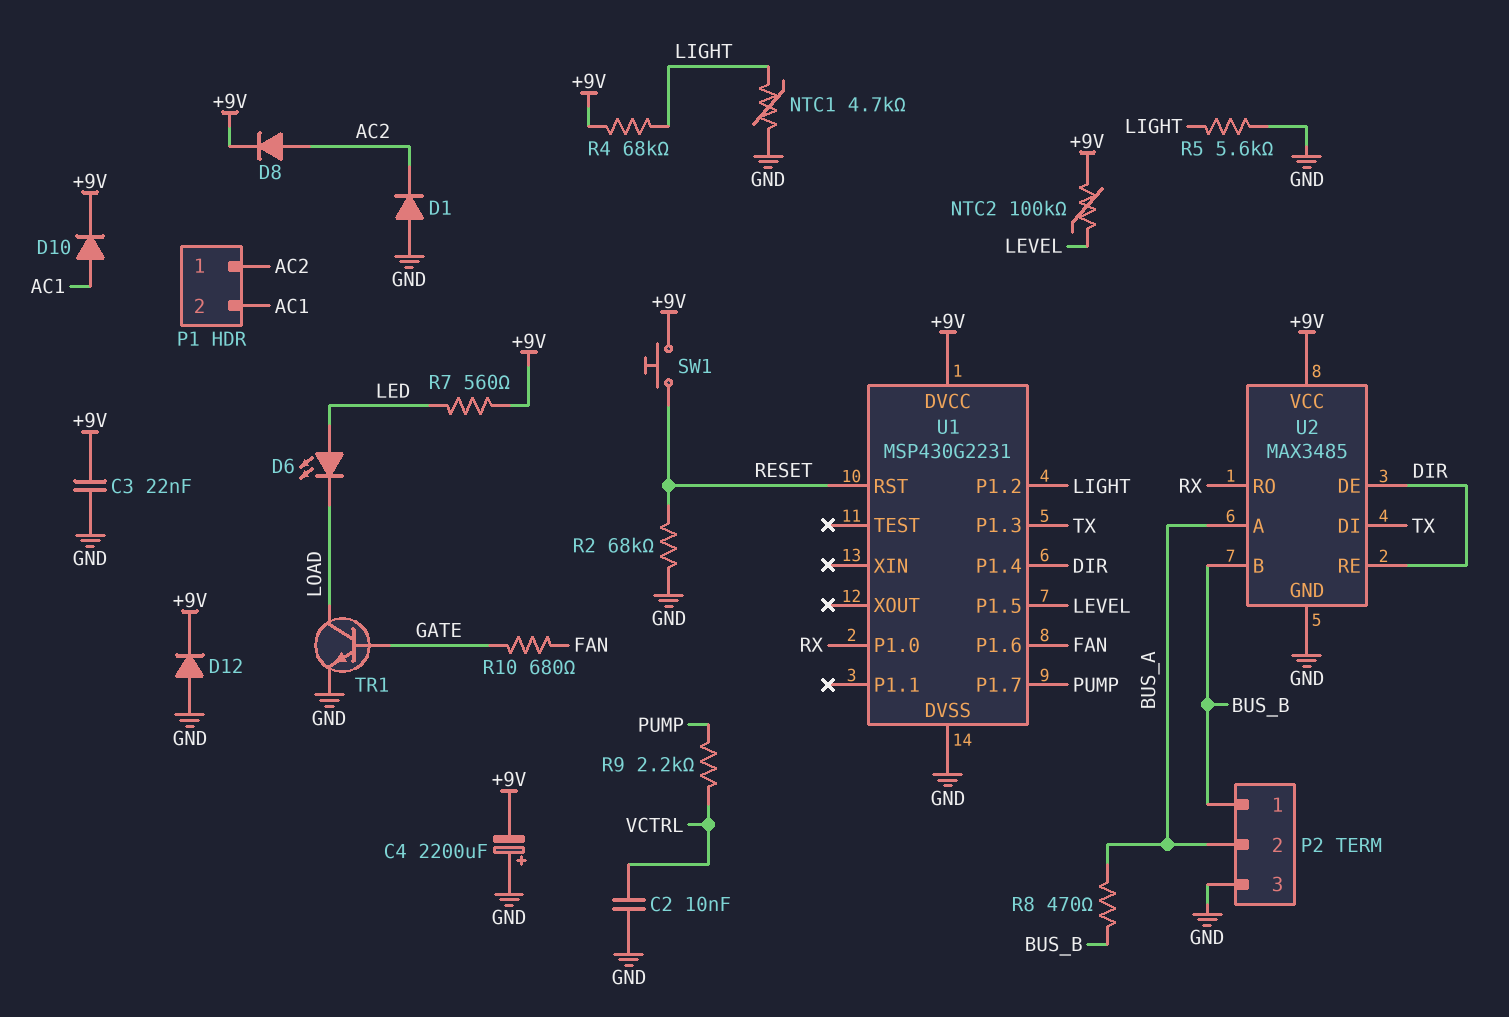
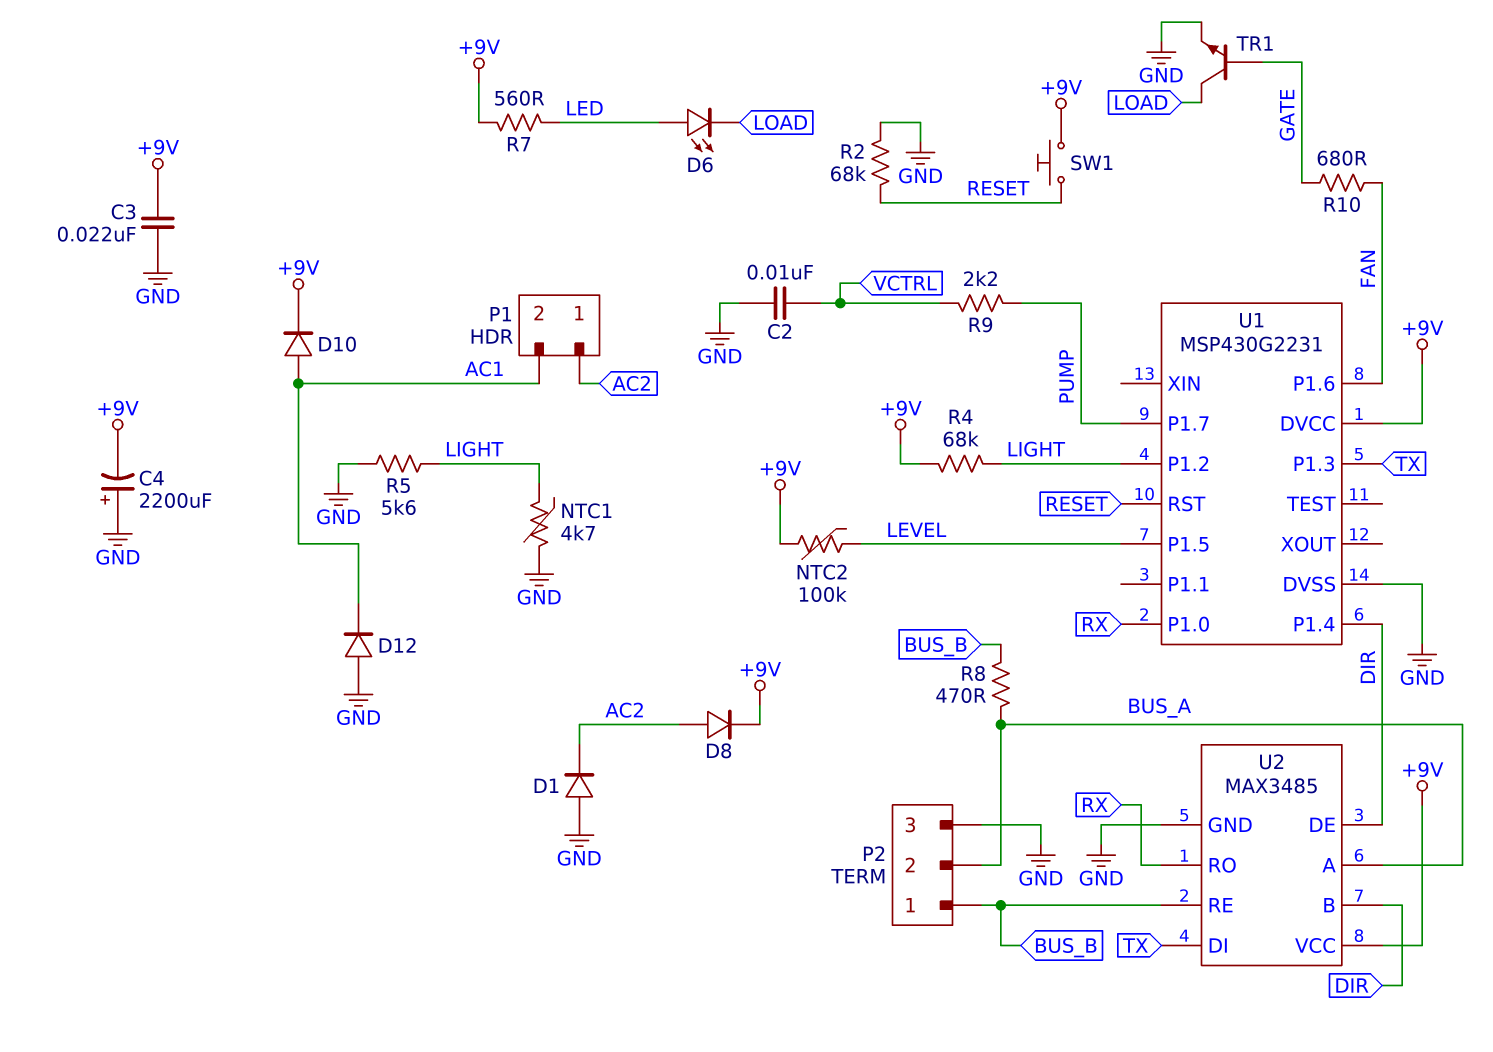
D12: diode (A GND, K +9V) -> diode (A GND, K AC1)
U2 pin B: BUS_B -> DIR
U2 pin RE: DIR -> BUS_B

